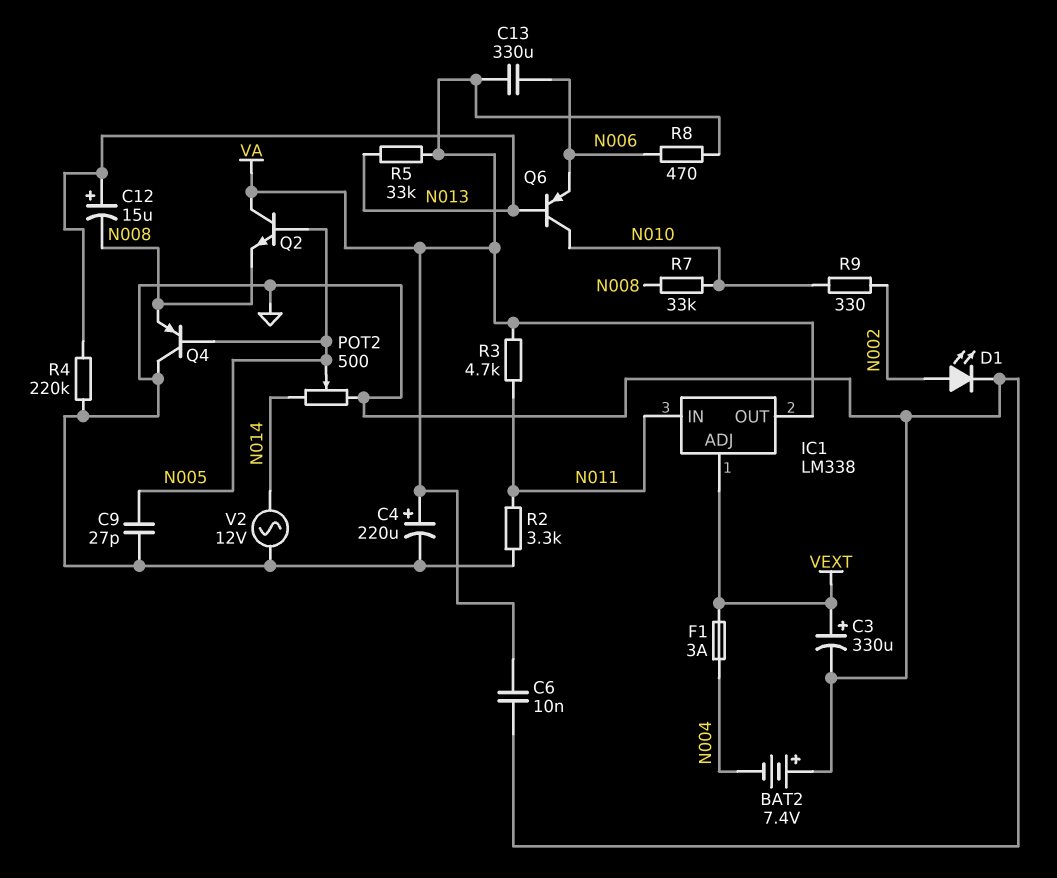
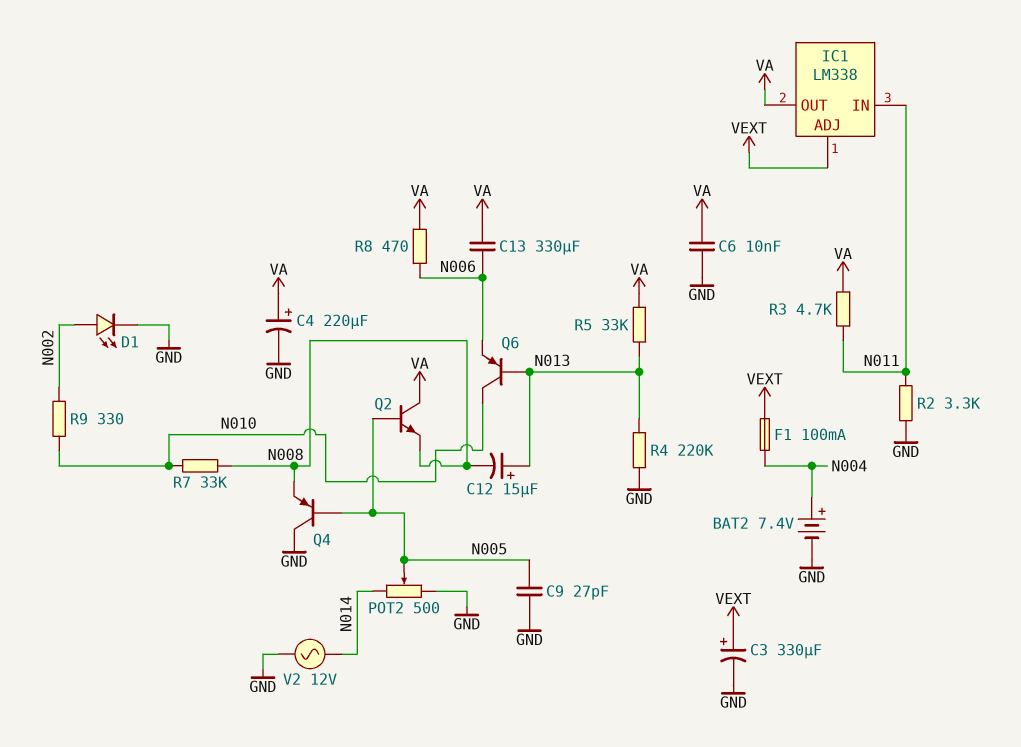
BAT2: 7.4V (plus GND, minus N004) -> 7.4V (plus N004, minus GND)
F1: 3A (N004, VEXT) -> 100mA (N004, VEXT)

